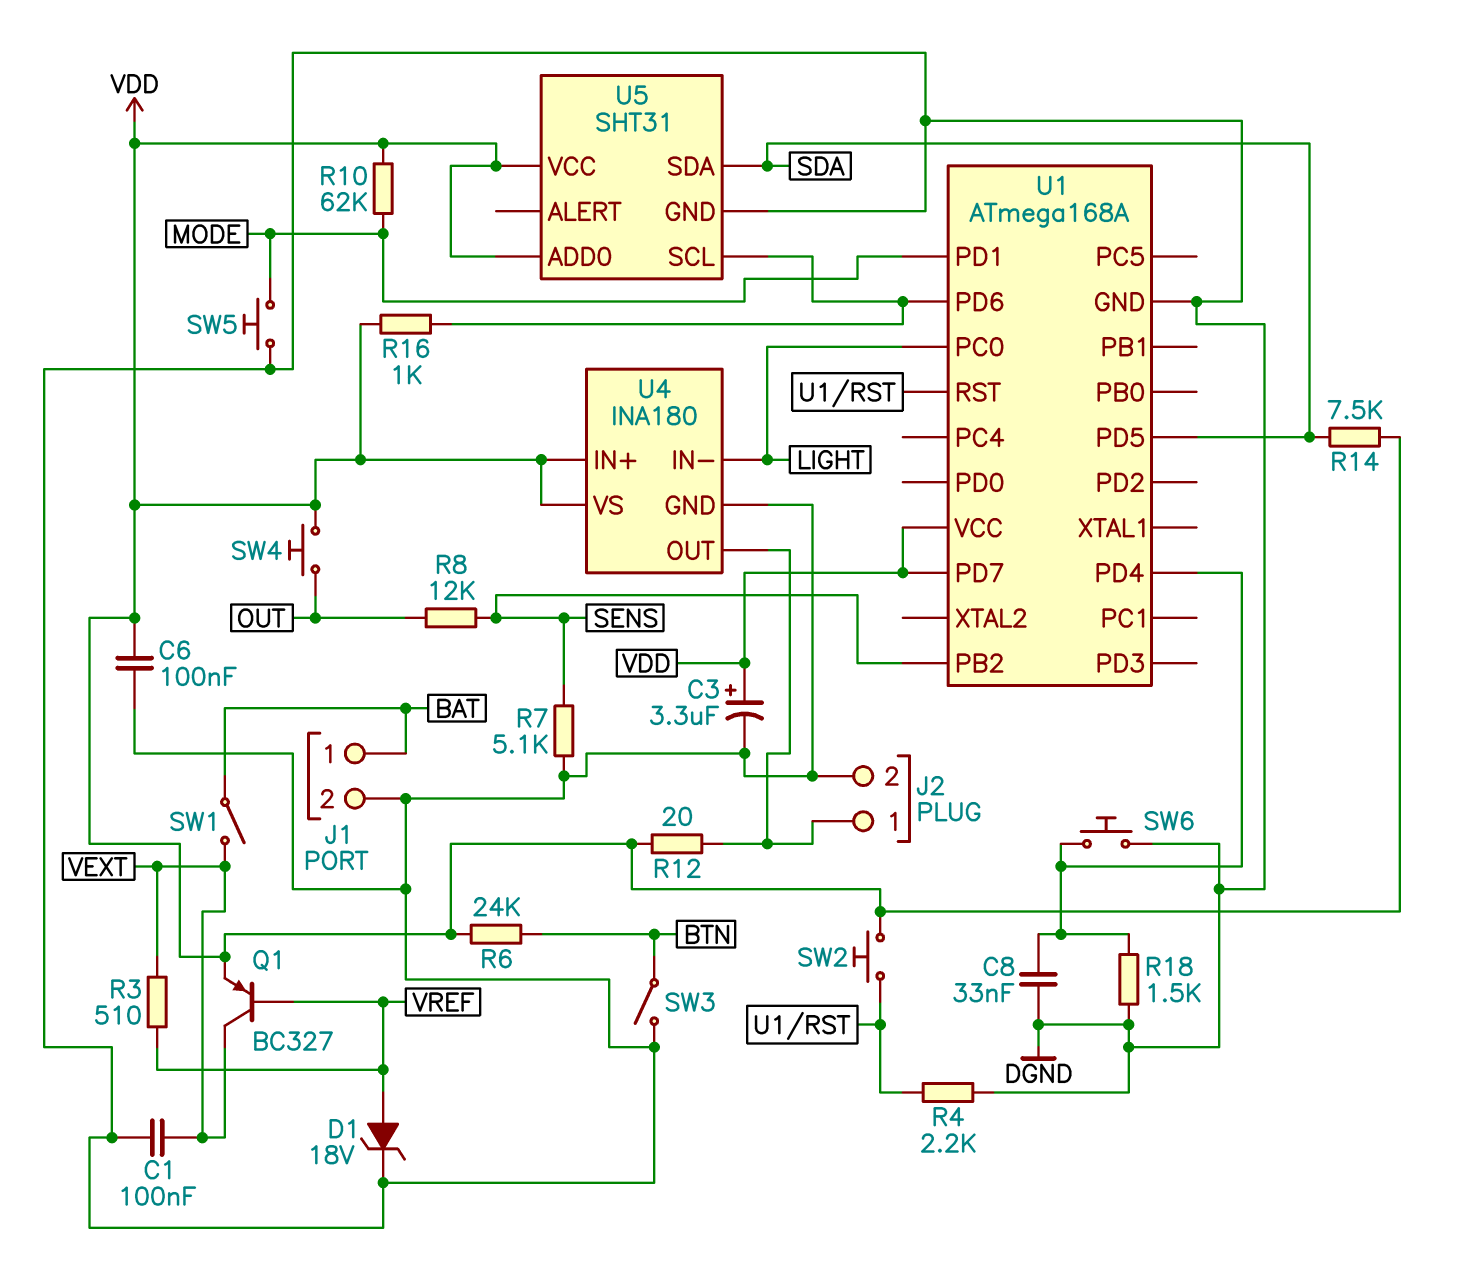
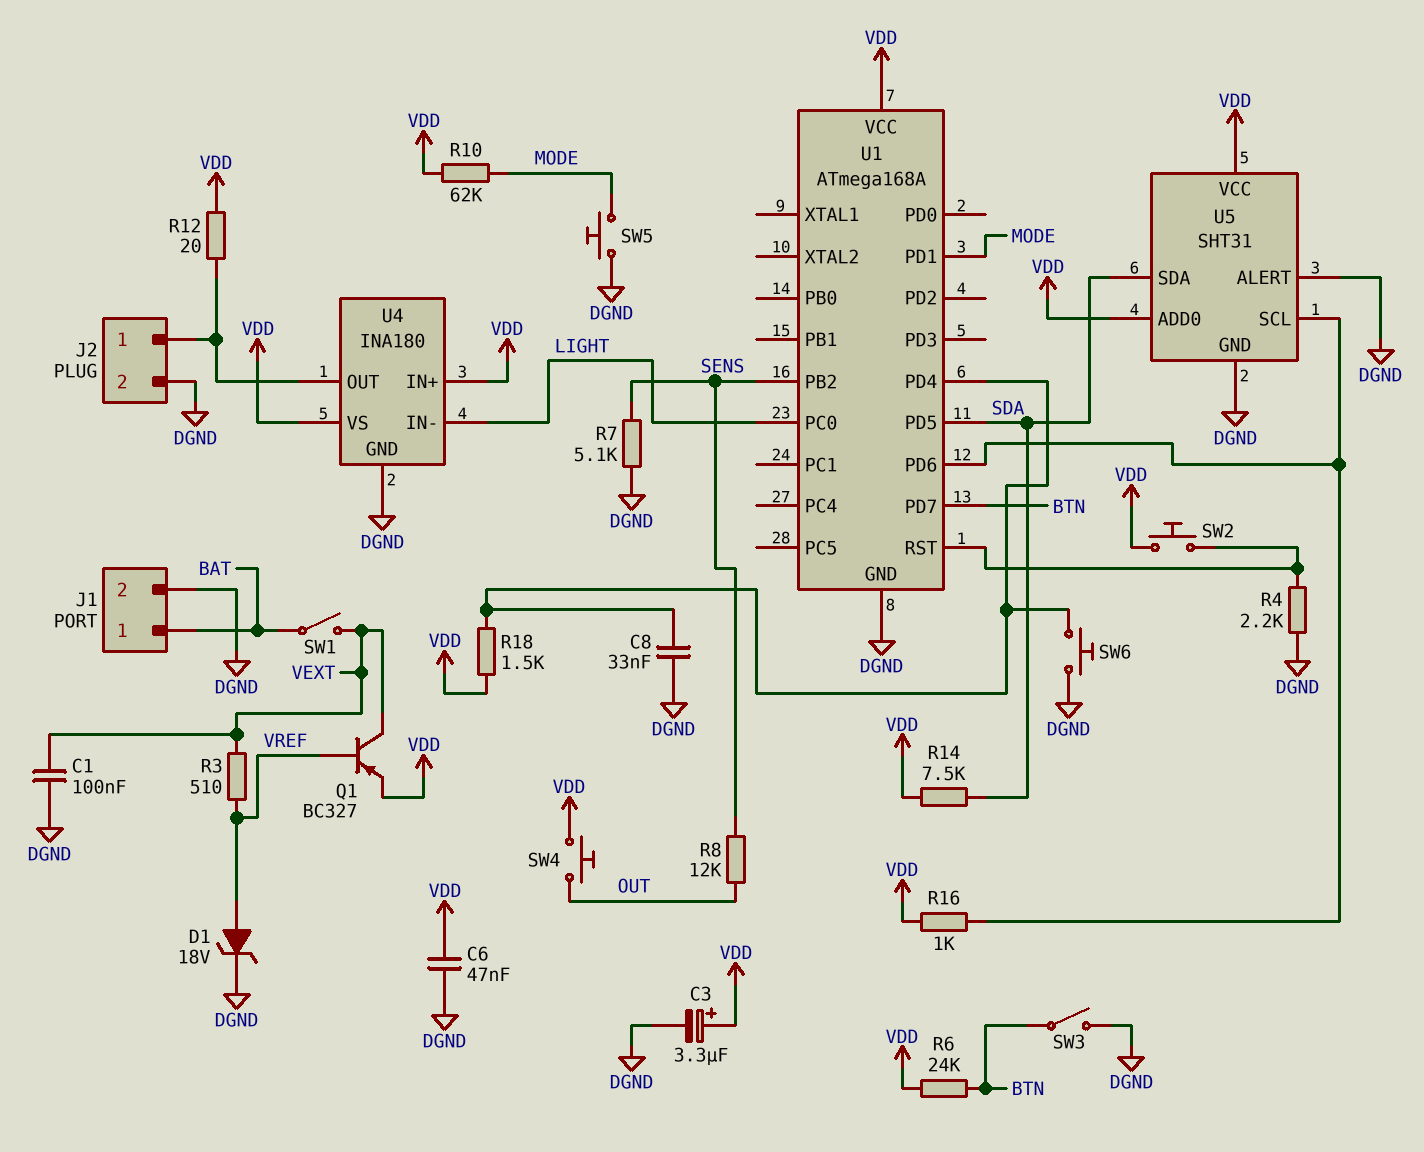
C6: 100nF (DGND, VDD) -> 47nF (DGND, VDD)
R18: 1.5k (DGND, U1/PD4) -> 1.5k (U1/PD4, VDD)
U1 pin PD7: VDD -> BTN
U5 pin ALERT: none -> DGND

